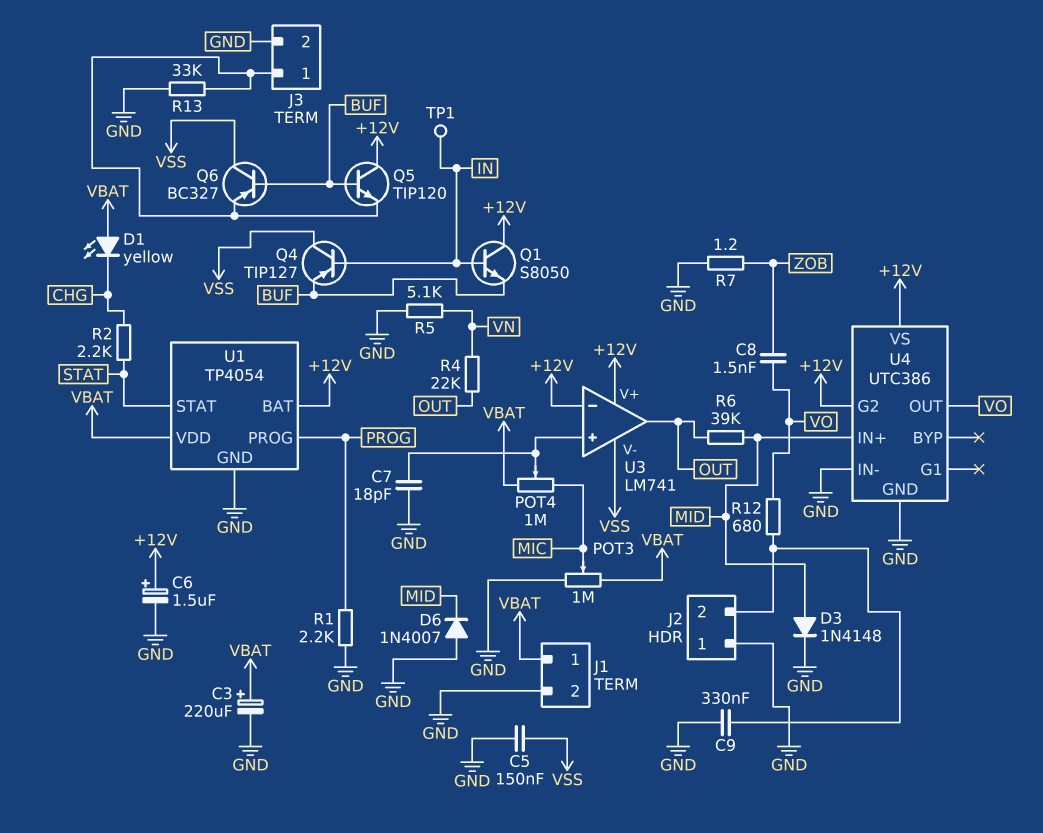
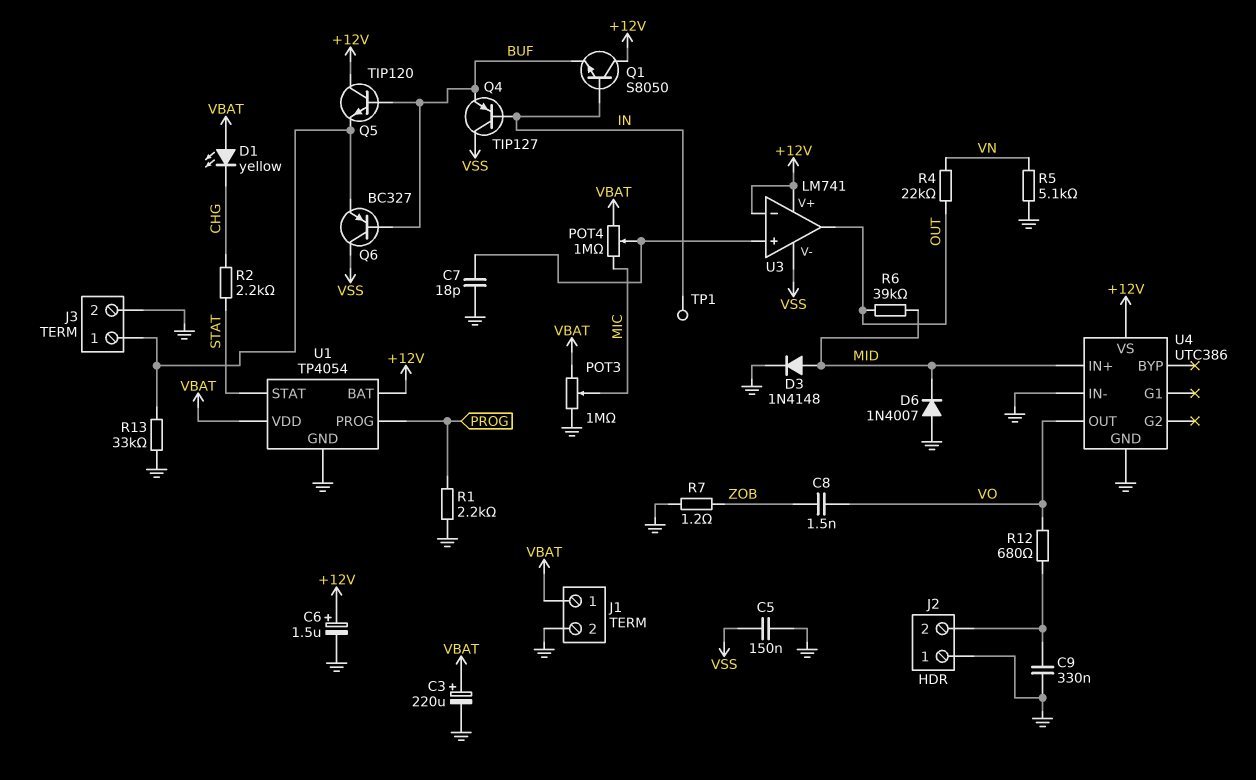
U4 pin G2: +12V -> none

